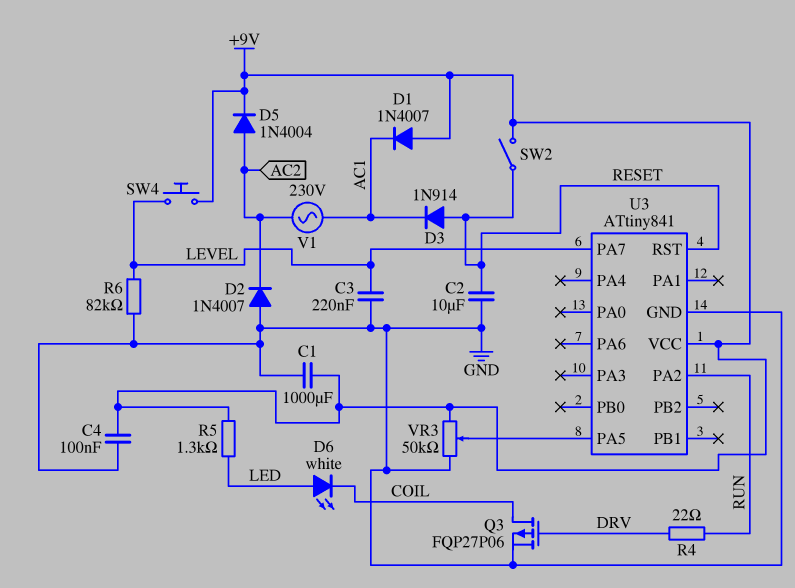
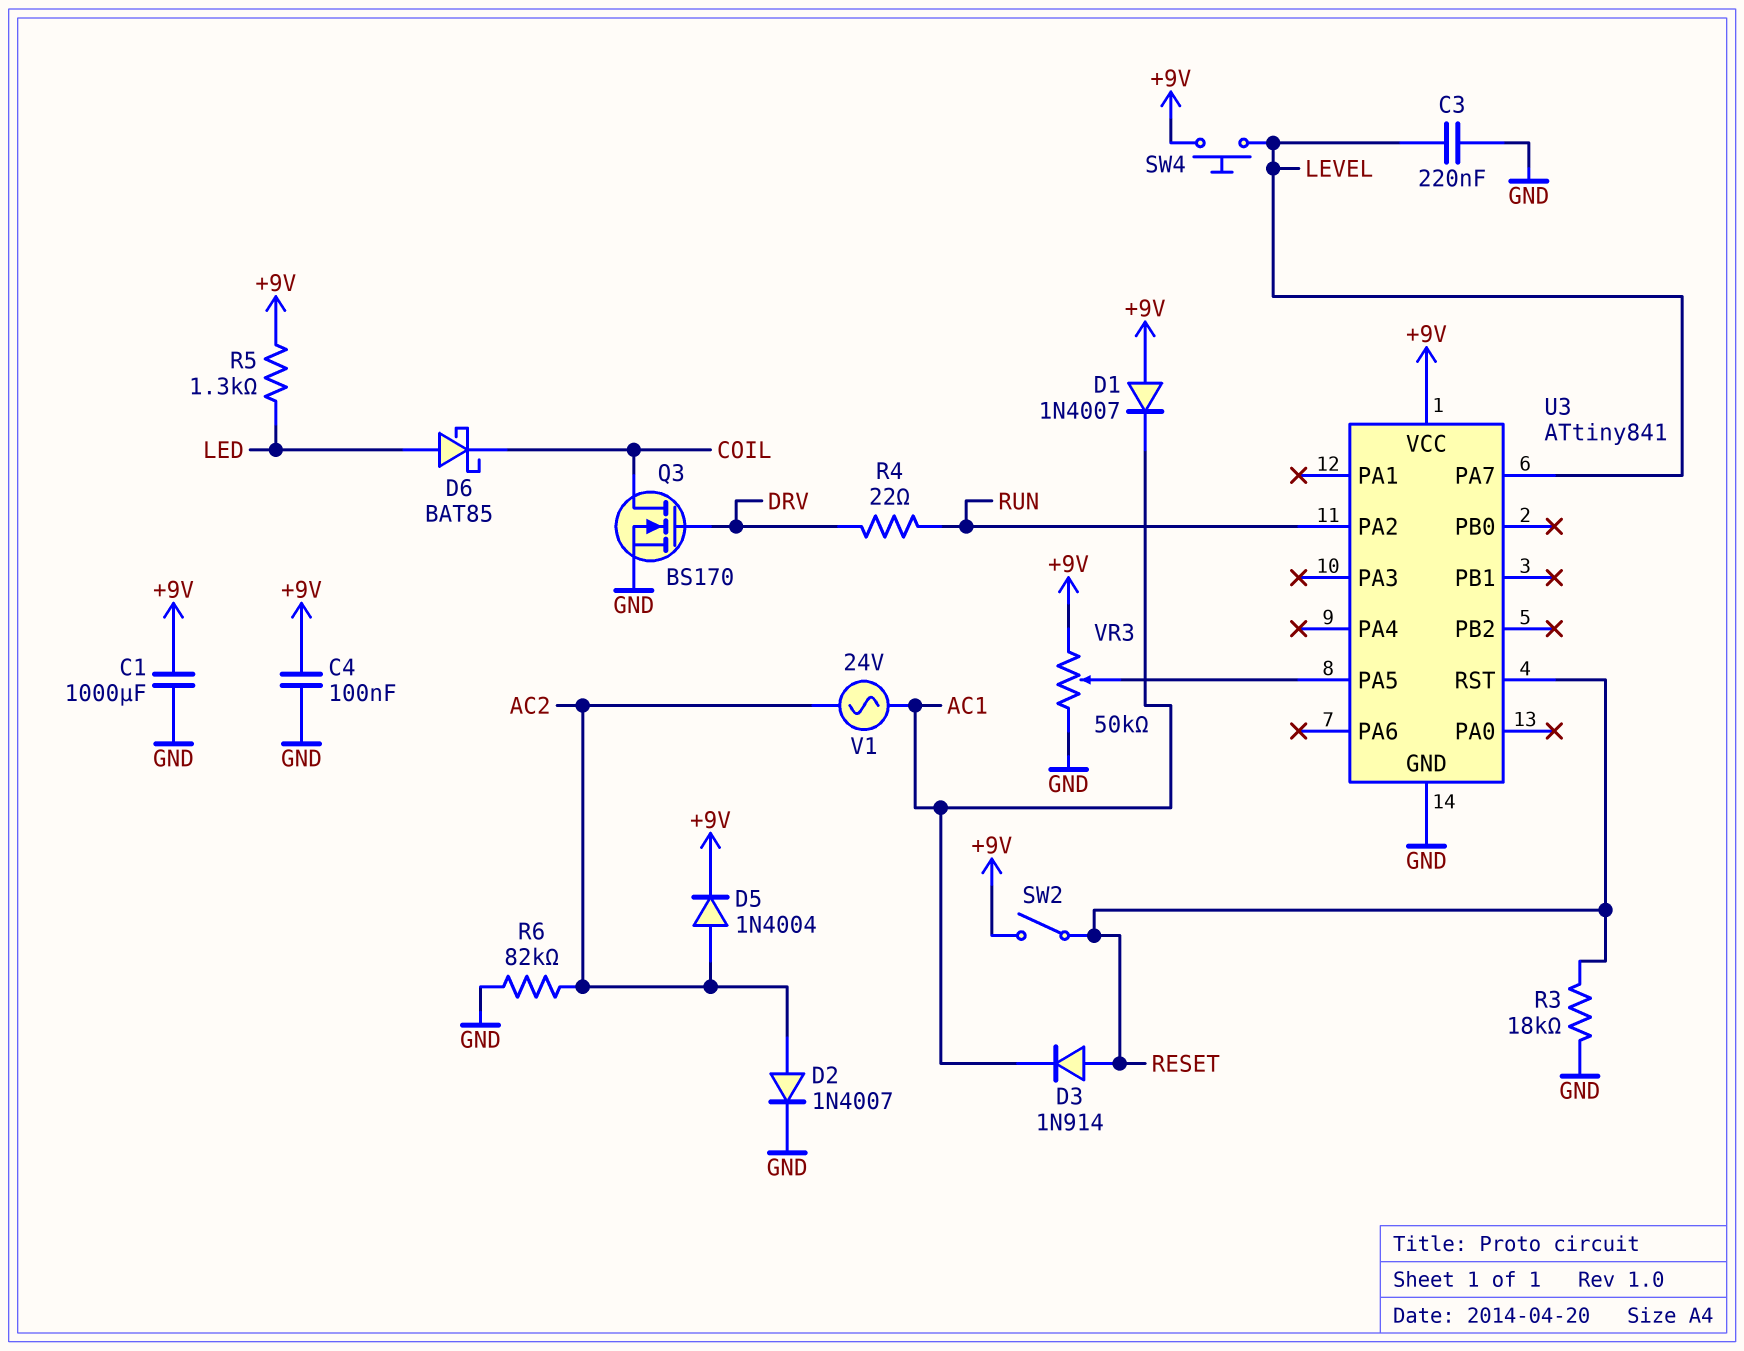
C2: 10uF (GND, RESET) -> none
D2: diode 1N4007 (A GND, K AC2) -> diode 1N4007 (A AC2, K GND)
D6: LED white (A LED, K COIL) -> schottky BAT85 (A LED, K COIL)
Q3: PMOS FQP27P06 (G DRV, D COIL, S GND) -> NMOS BS170 (G DRV, D COIL, S GND)
R3: none -> 18k (GND, RESET)
R6: 82k (GND, LEVEL) -> 82k (AC2, GND)
V1: AC 230V (AC1, AC2) -> AC 24V (AC1, AC2)

